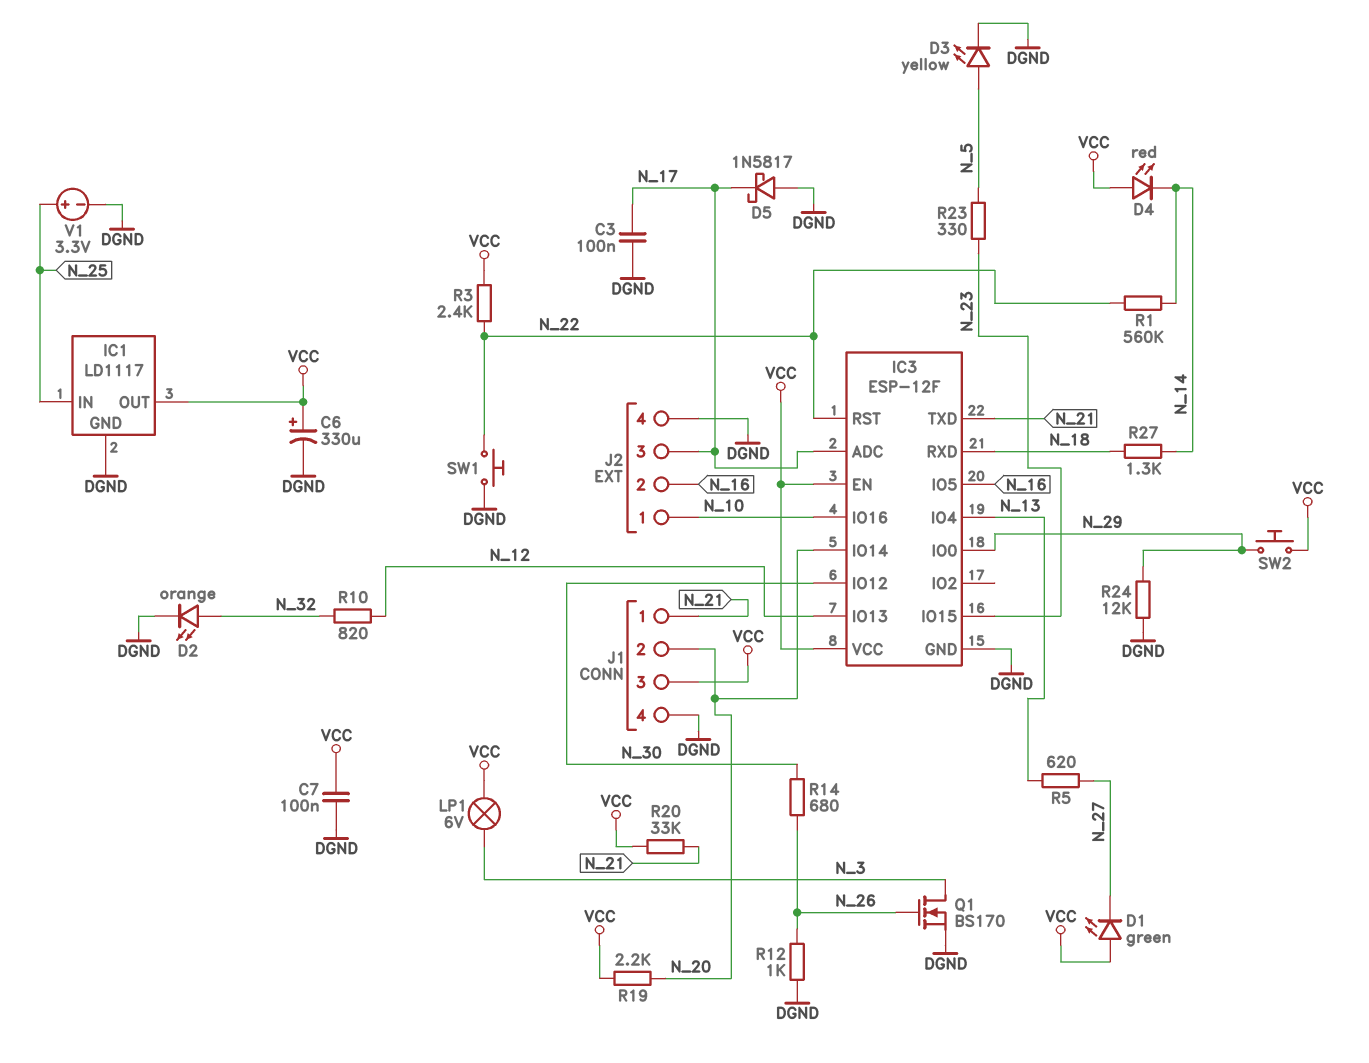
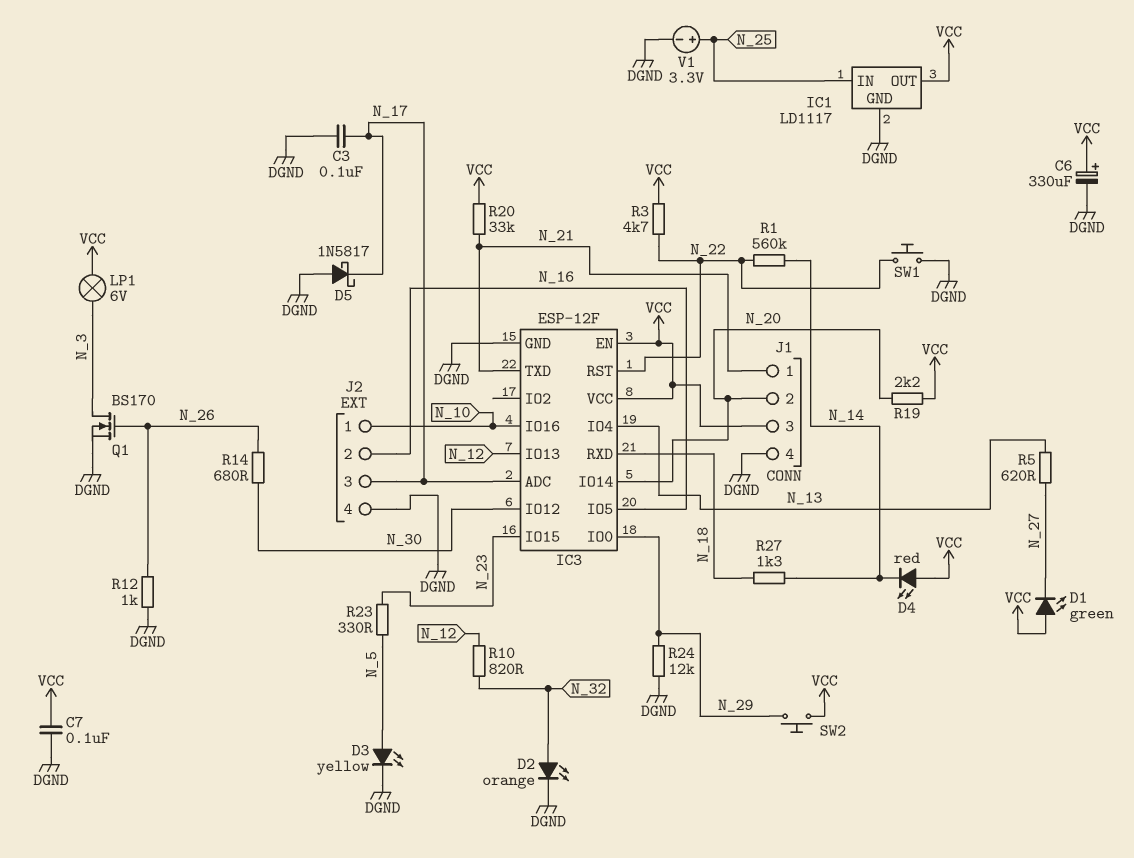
R3: 2.4k (N_22, VCC) -> 4.7k (N_22, VCC)

